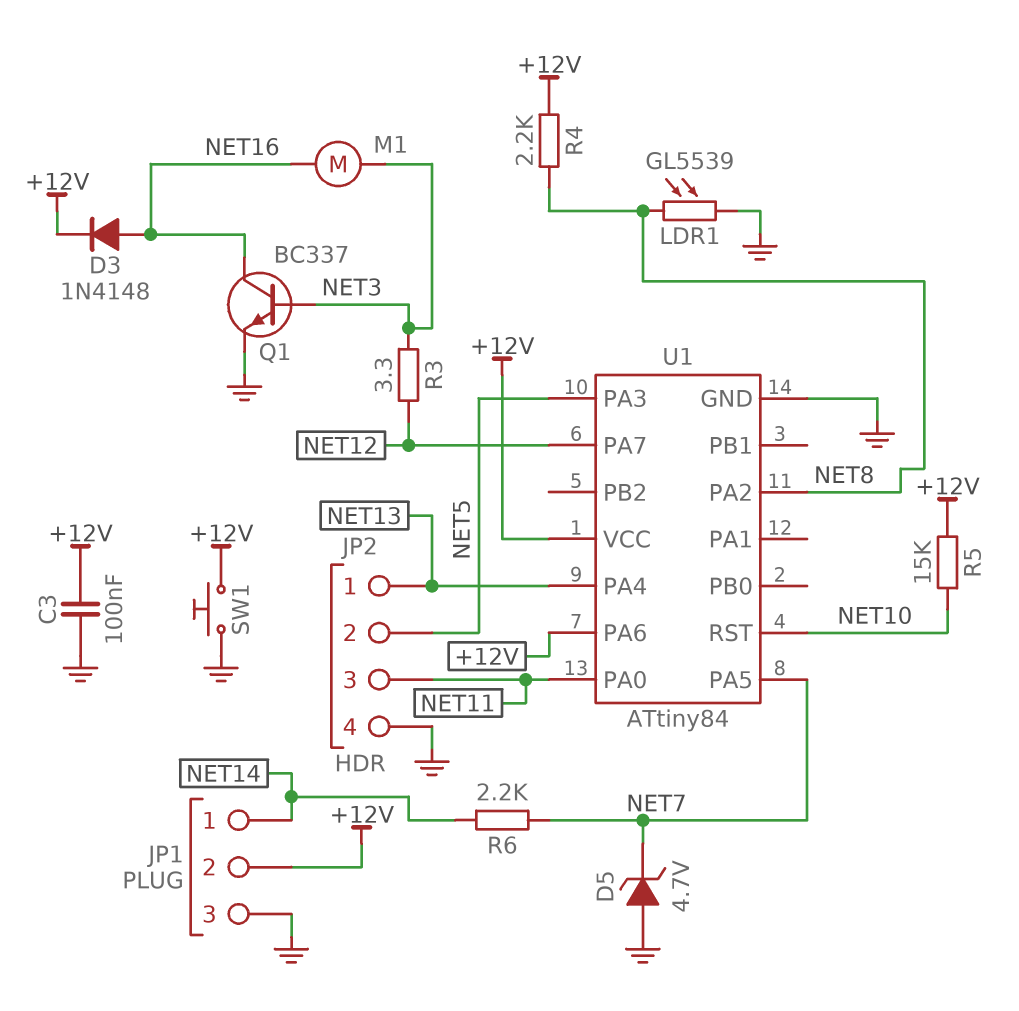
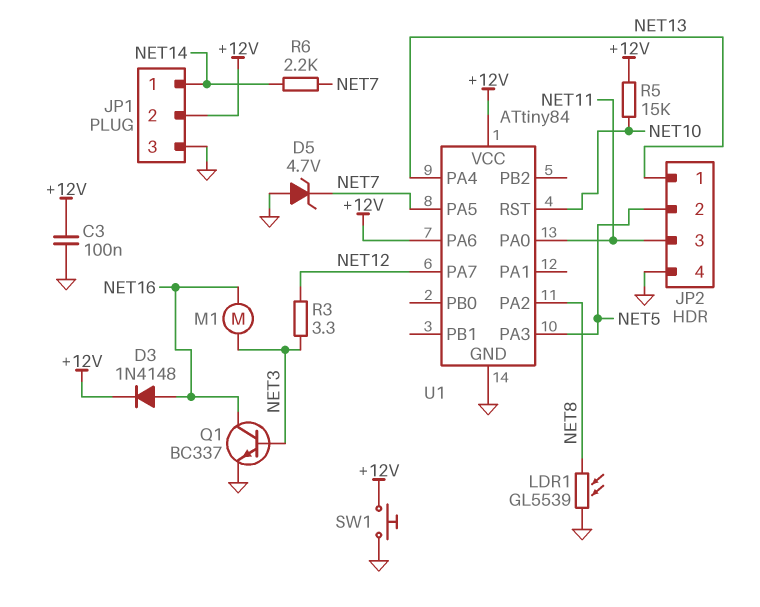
R4: 2.2k (+12V, NET8) -> none

